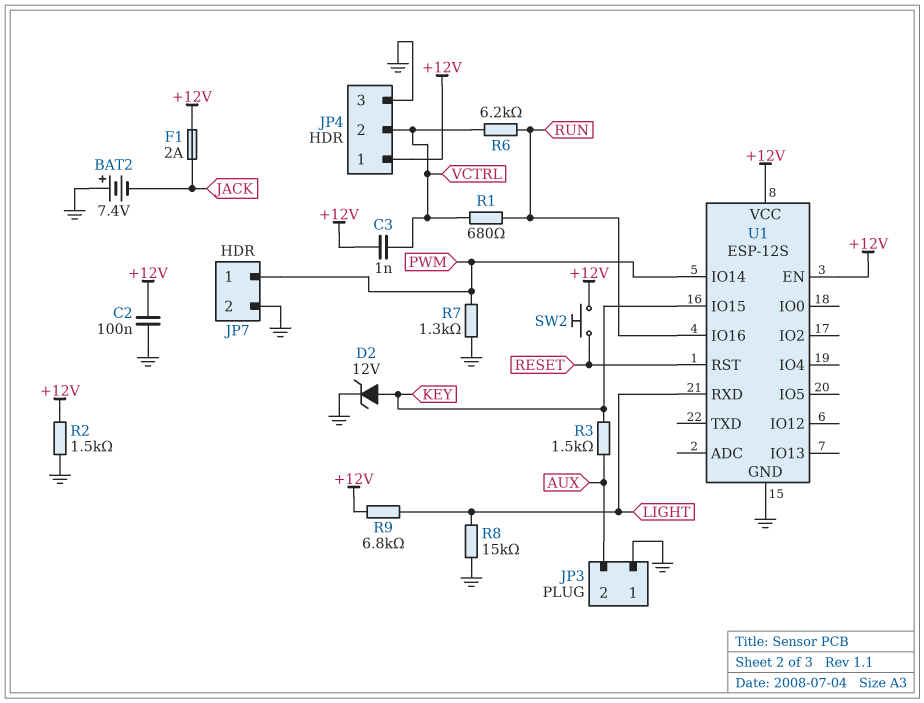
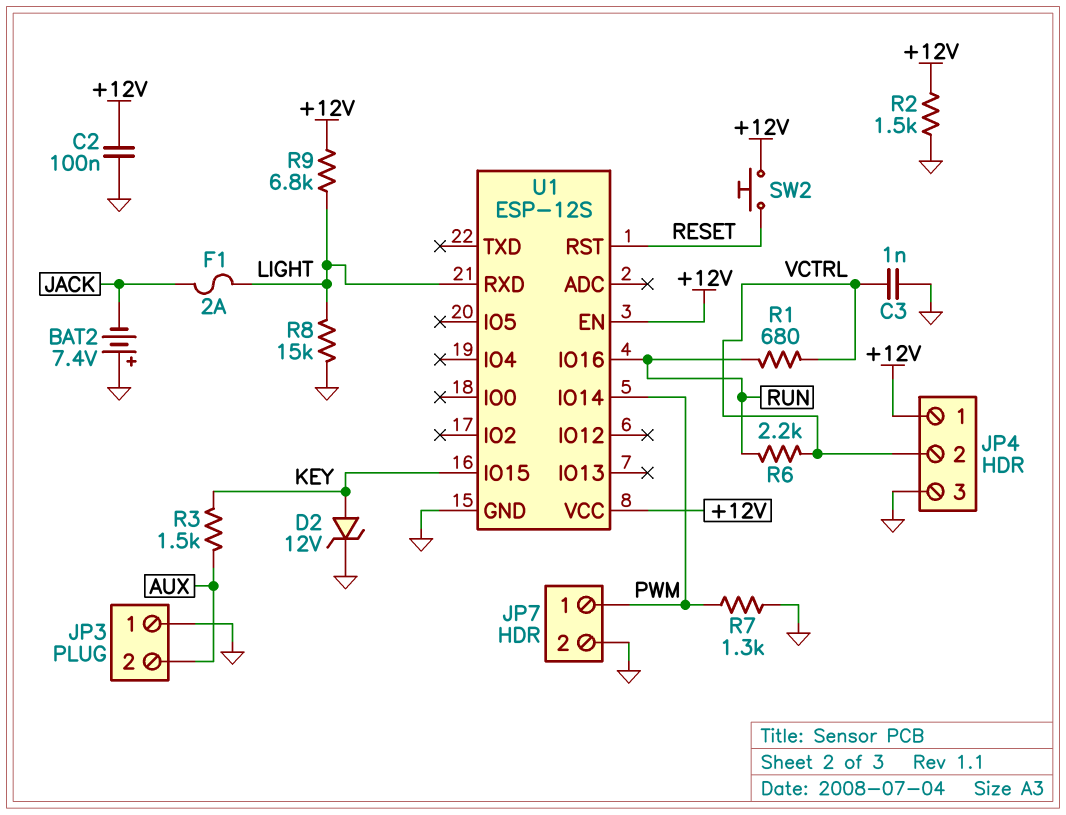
C3: 1nF (+12V, VCTRL) -> 1nF (GND, VCTRL)
F1: 2A (+12V, JACK) -> 2A (JACK, LIGHT)
R6: 6.2k (RUN, VCTRL) -> 2.2k (RUN, VCTRL)

